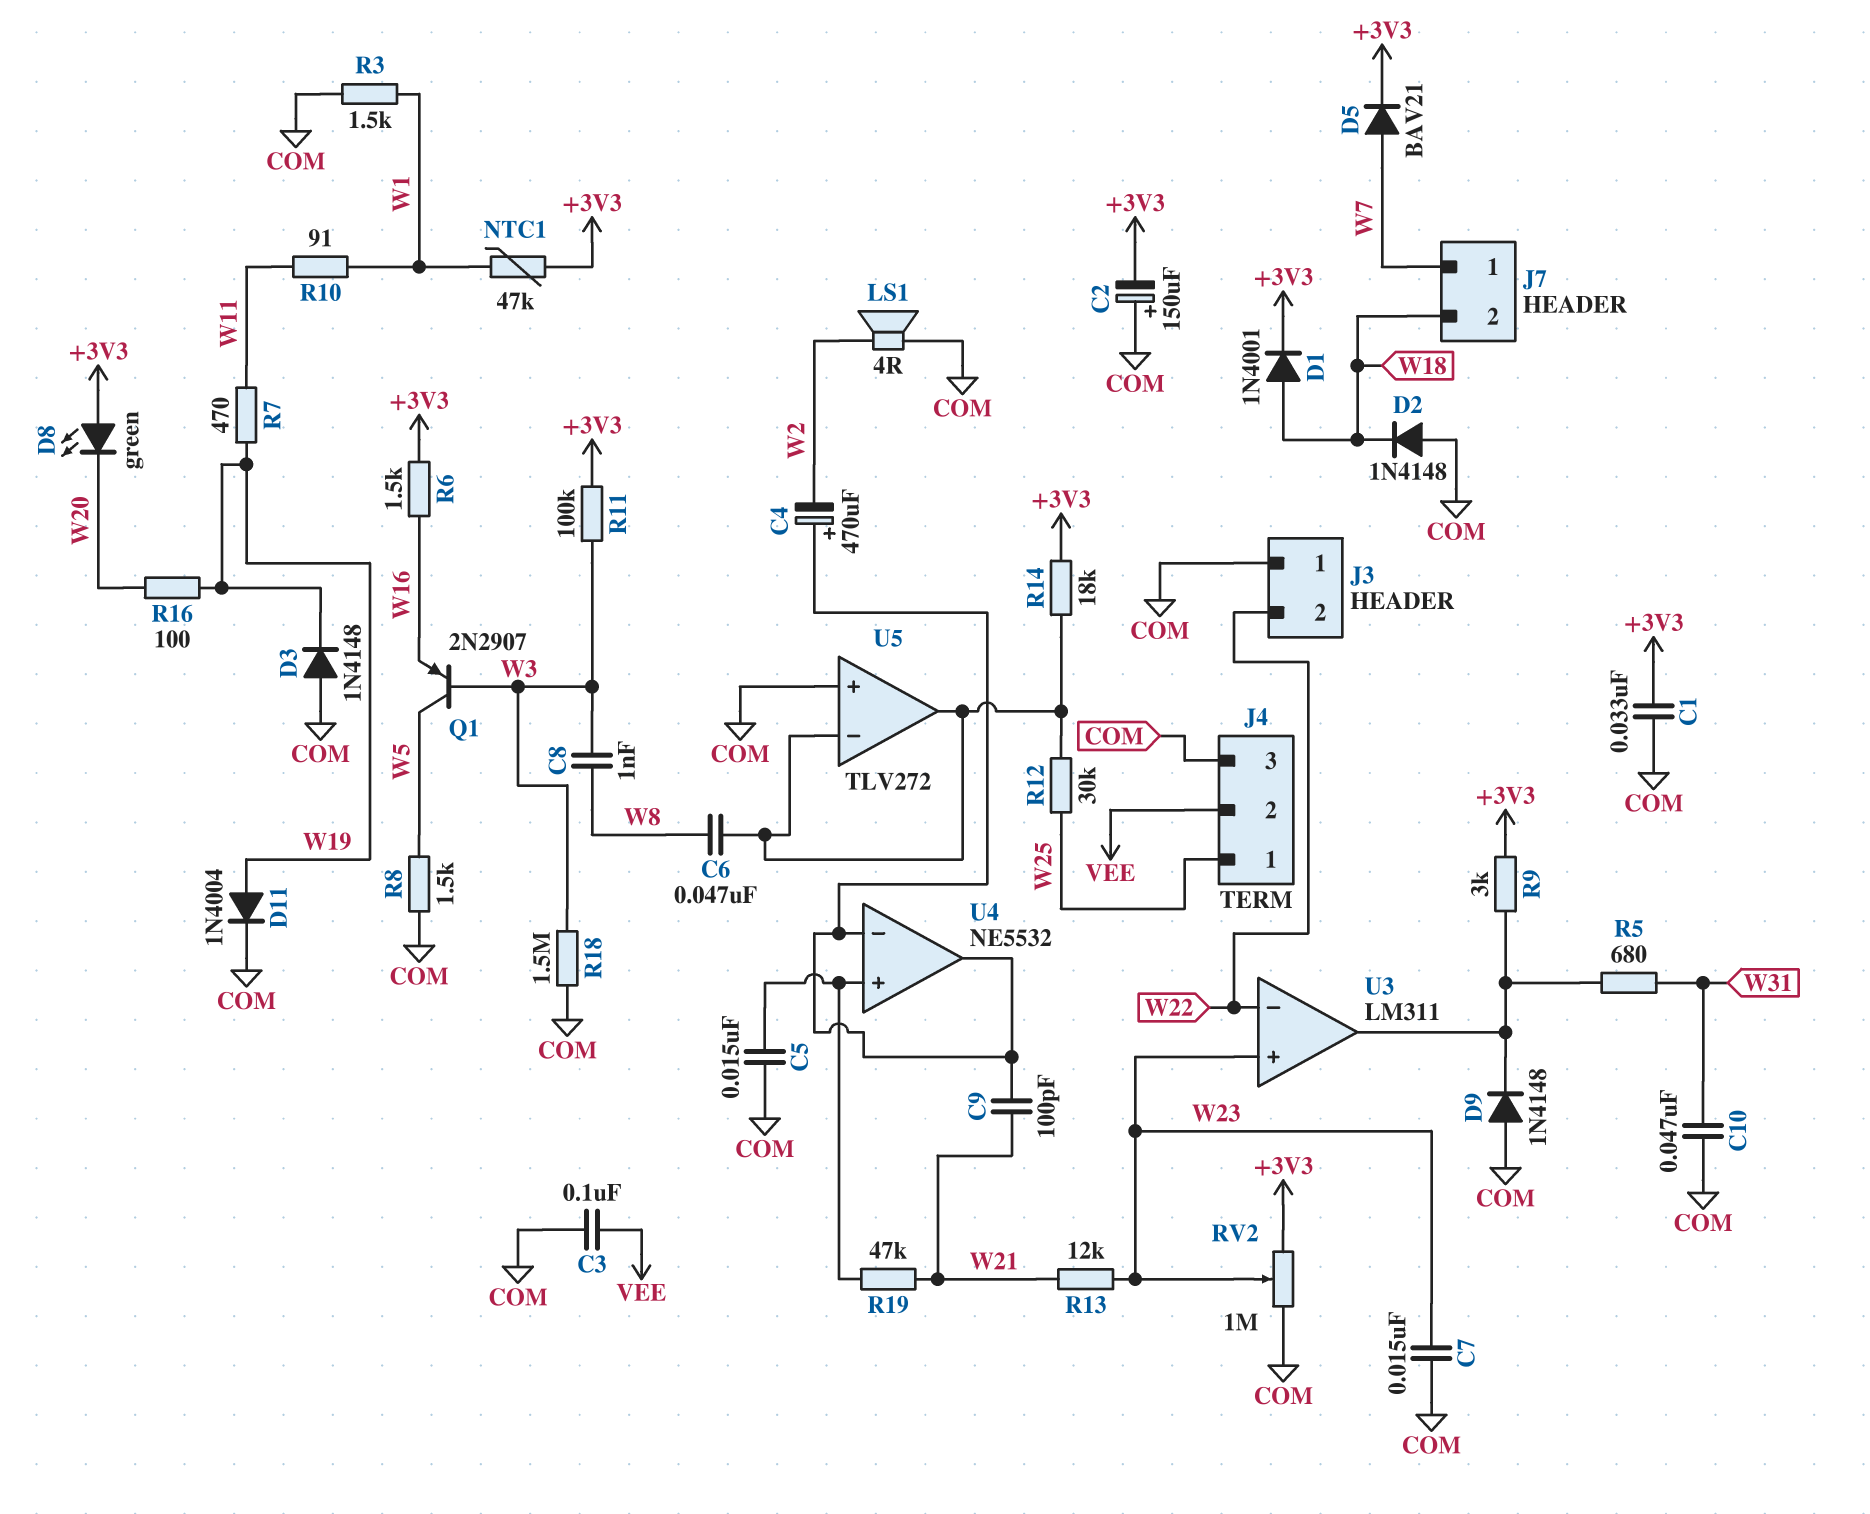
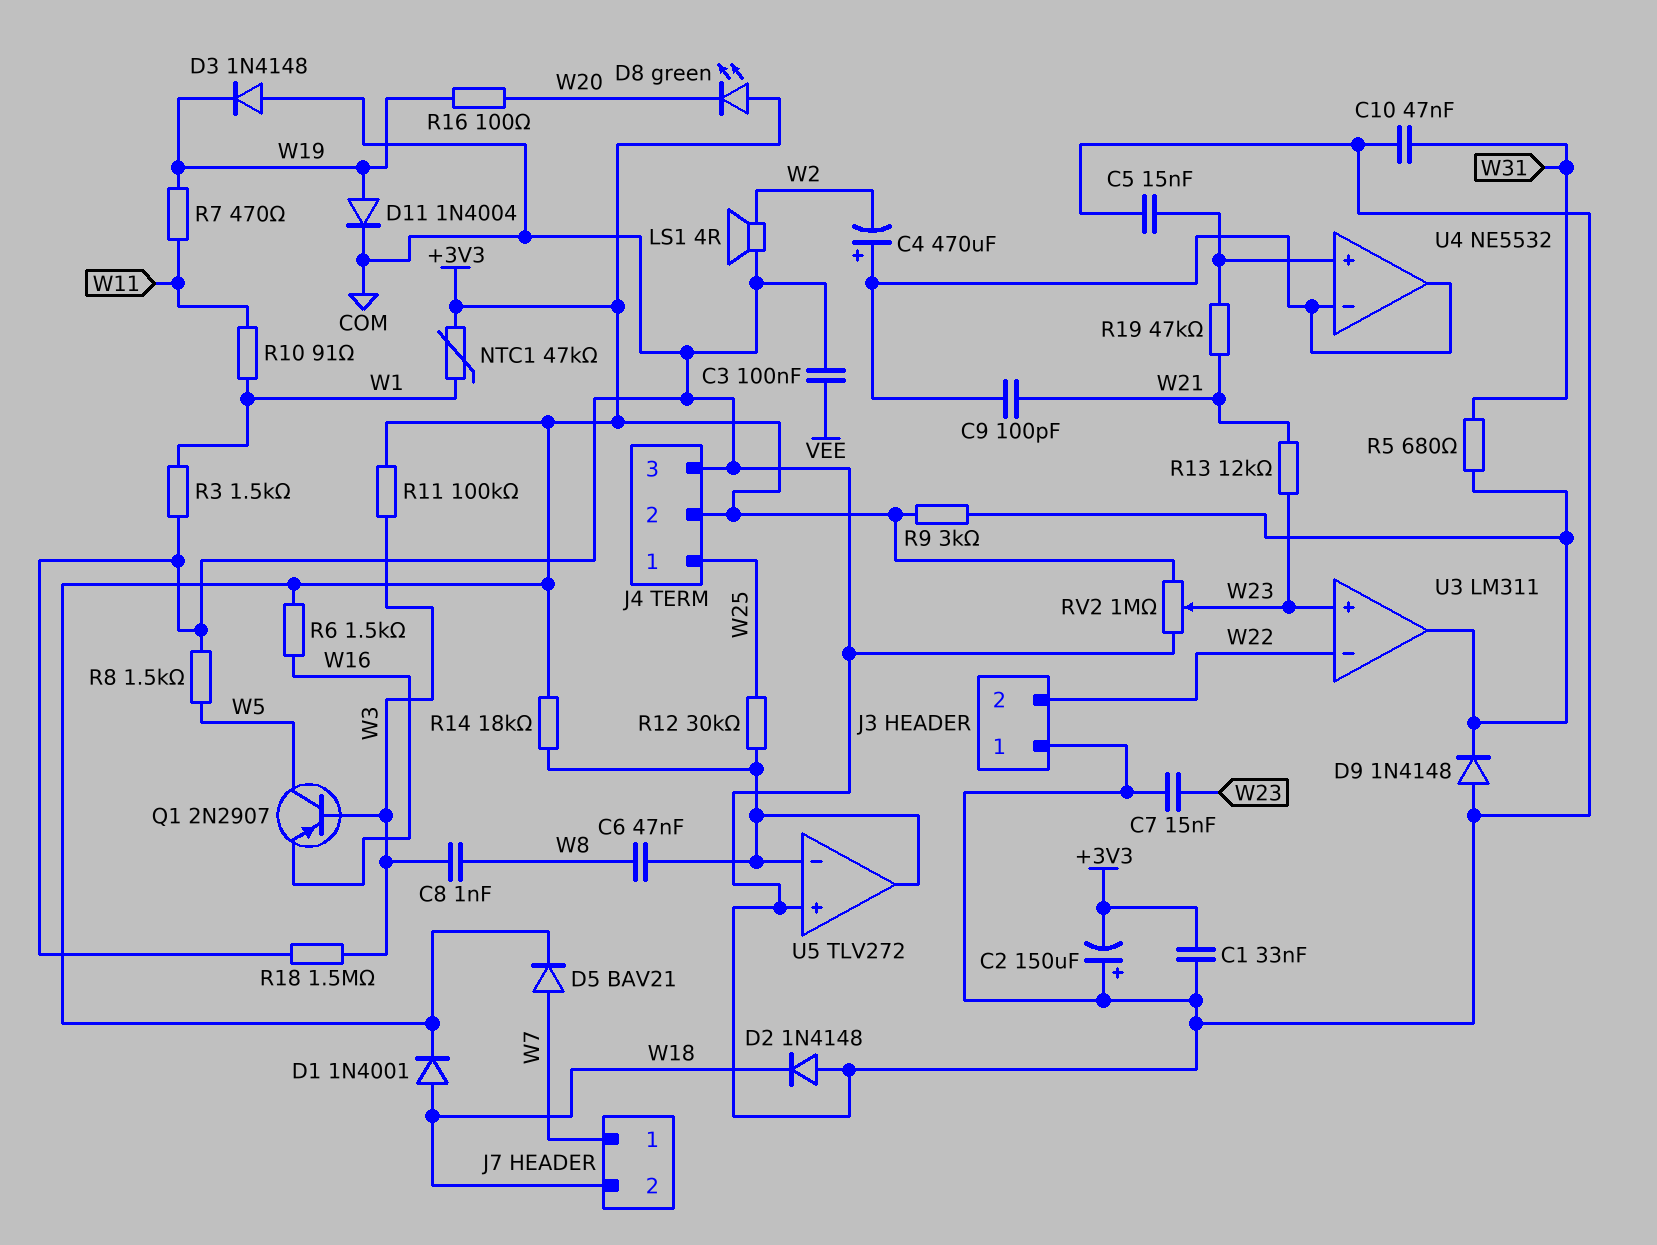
J4 pin 2: VEE -> +3V3

